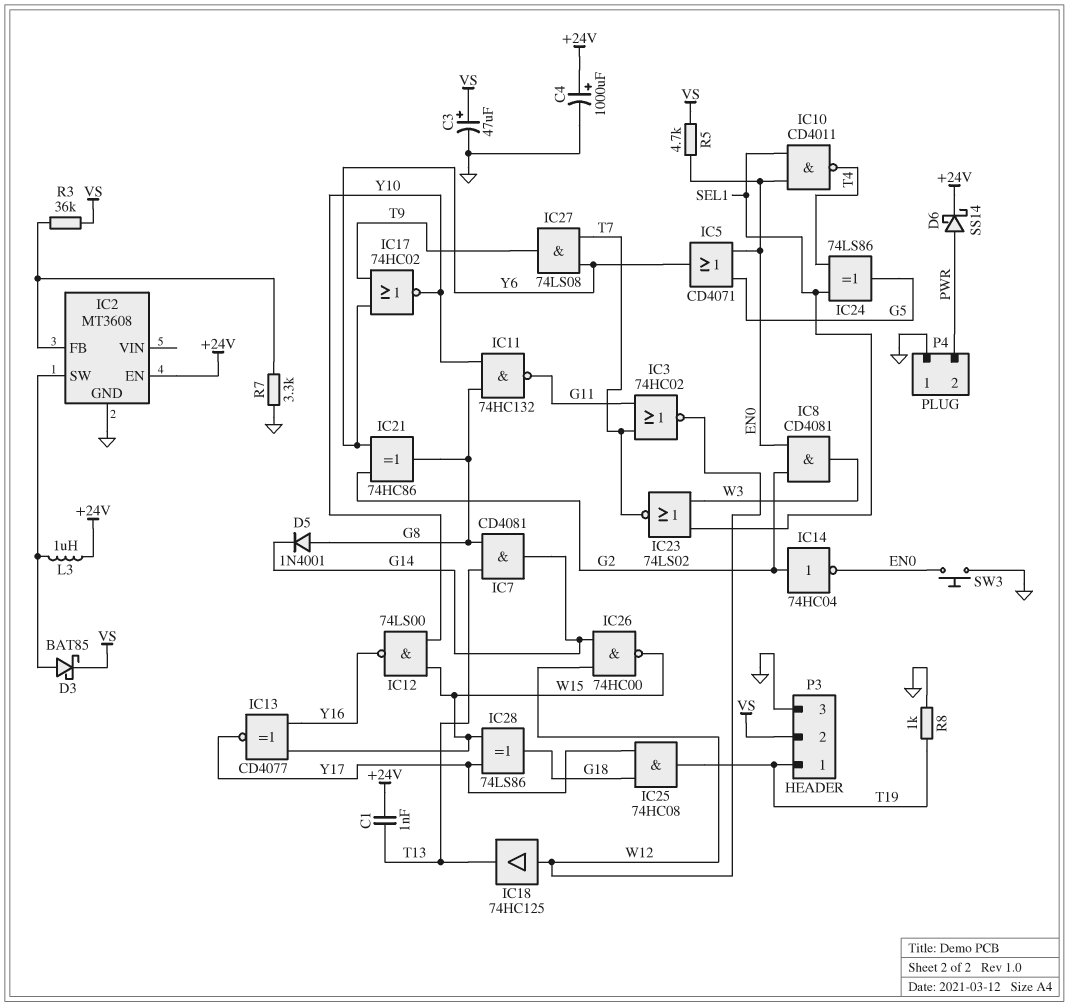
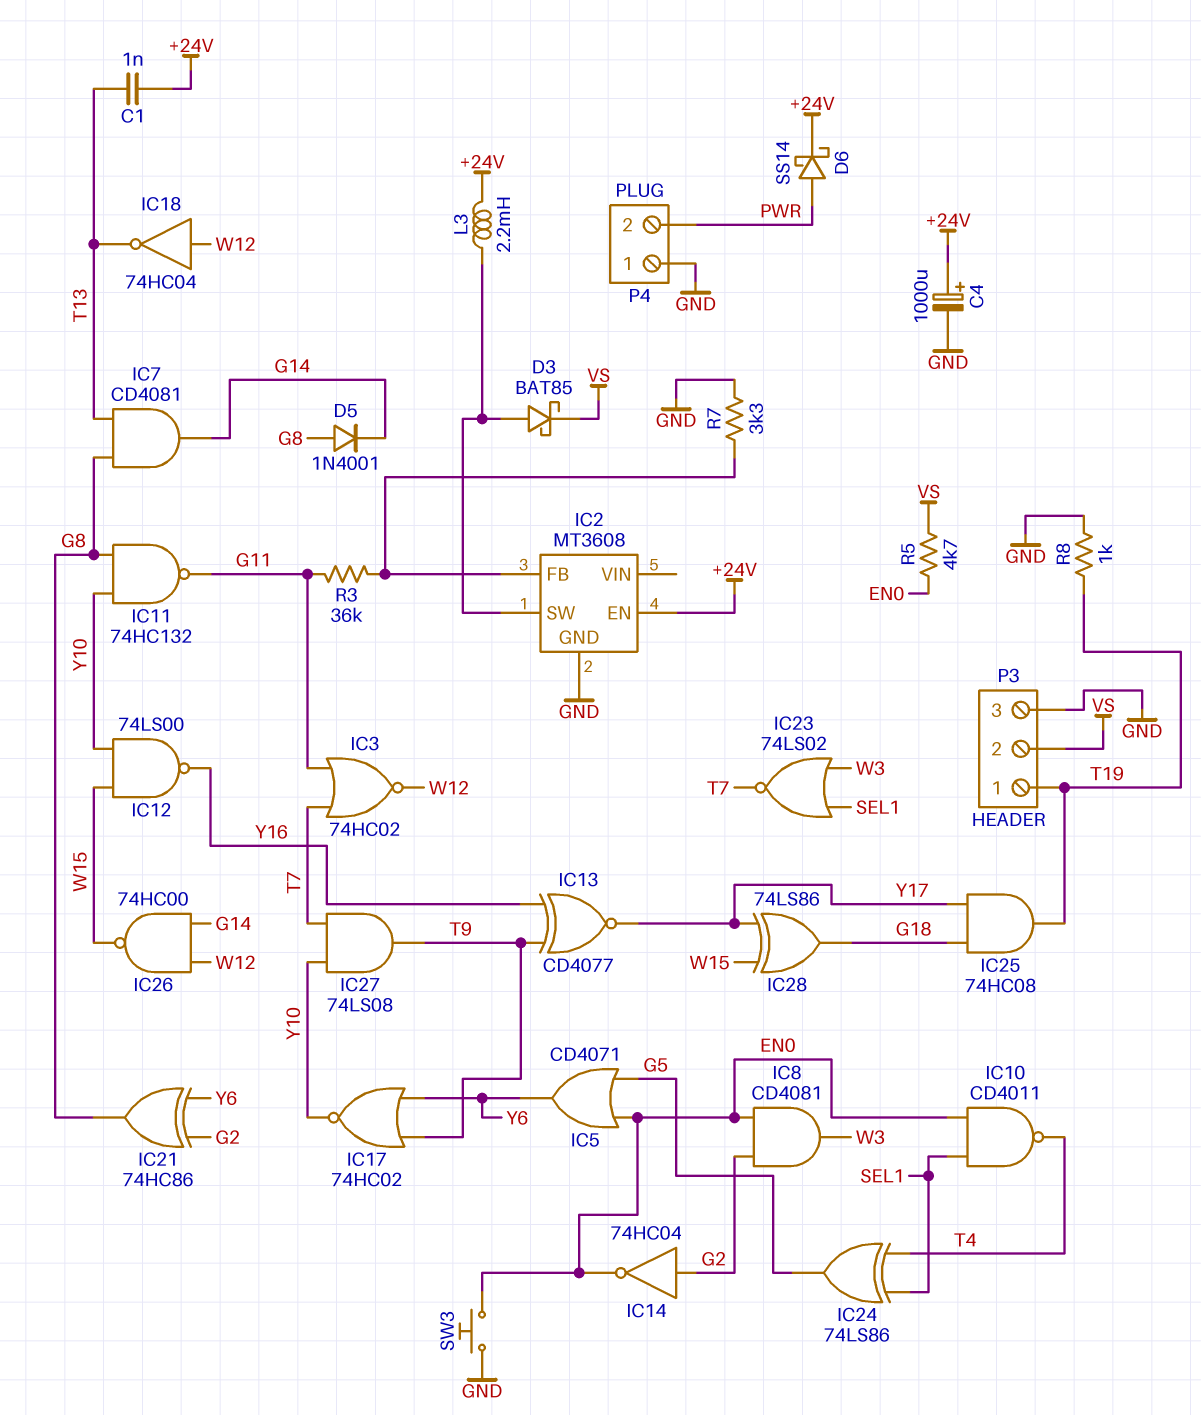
C3: 47uF (plus VS, minus GND) -> none
IC13: XNOR CD4077 (in W15, in Y16, out Y17) -> XNOR CD4077 (in T9, in Y16, out Y17)
IC18: buffer 74HC125 (in W12, out T13) -> NOT 74HC04 (in W12, out T13)
IC27: AND 74LS08 (in T7, in Y6, out T9) -> AND 74LS08 (in T7, in Y10, out T9)
L3: 1uH (+24V, IC2/SW) -> 2.2mH (+24V, IC2/SW)
R3: 36k (IC2/FB, VS) -> 36k (G11, IC2/FB)

